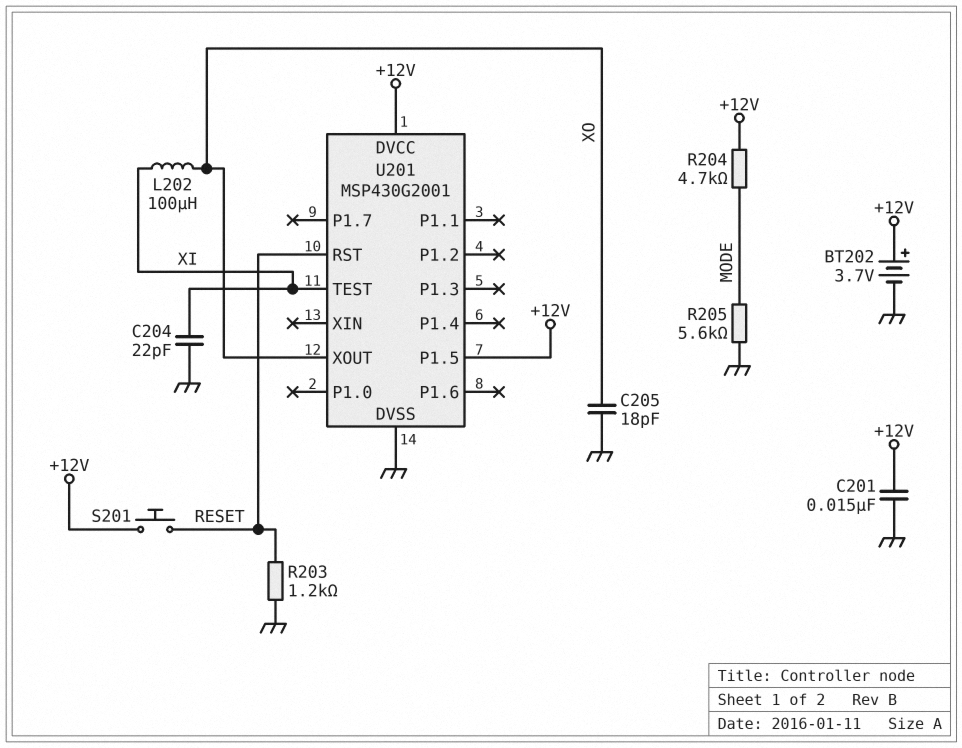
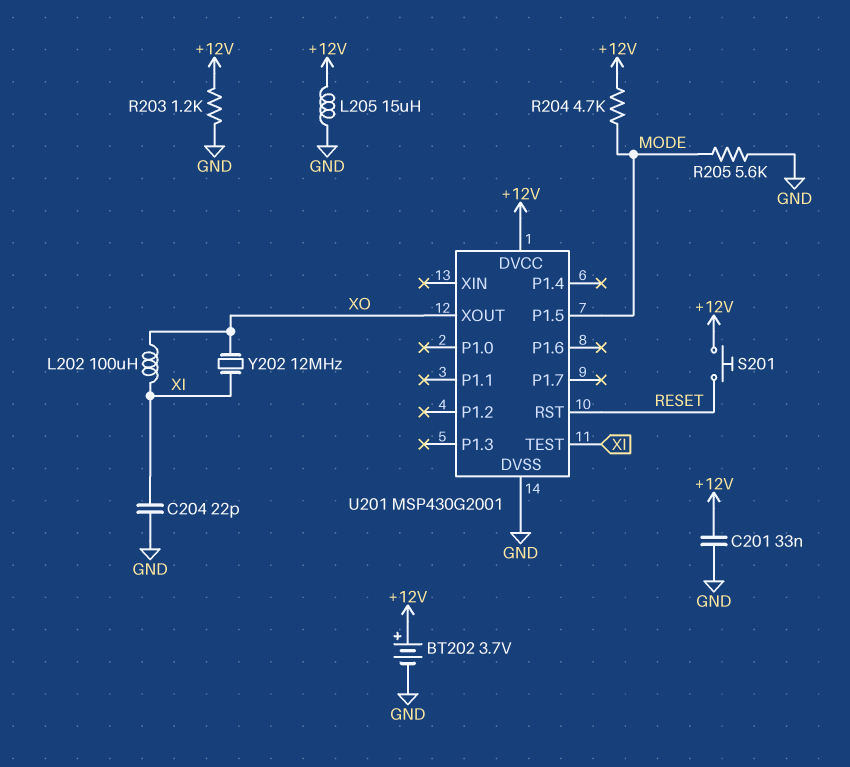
C201: 15nF (+12V, GND) -> 33nF (+12V, GND)
C205: 18pF (GND, XO) -> none
L205: none -> 15uH (+12V, GND)
R203: 1.2k (GND, RESET) -> 1.2k (+12V, GND)
U201 pin P1.5: +12V -> MODE
Y202: none -> 12MHz (XI, XO)

